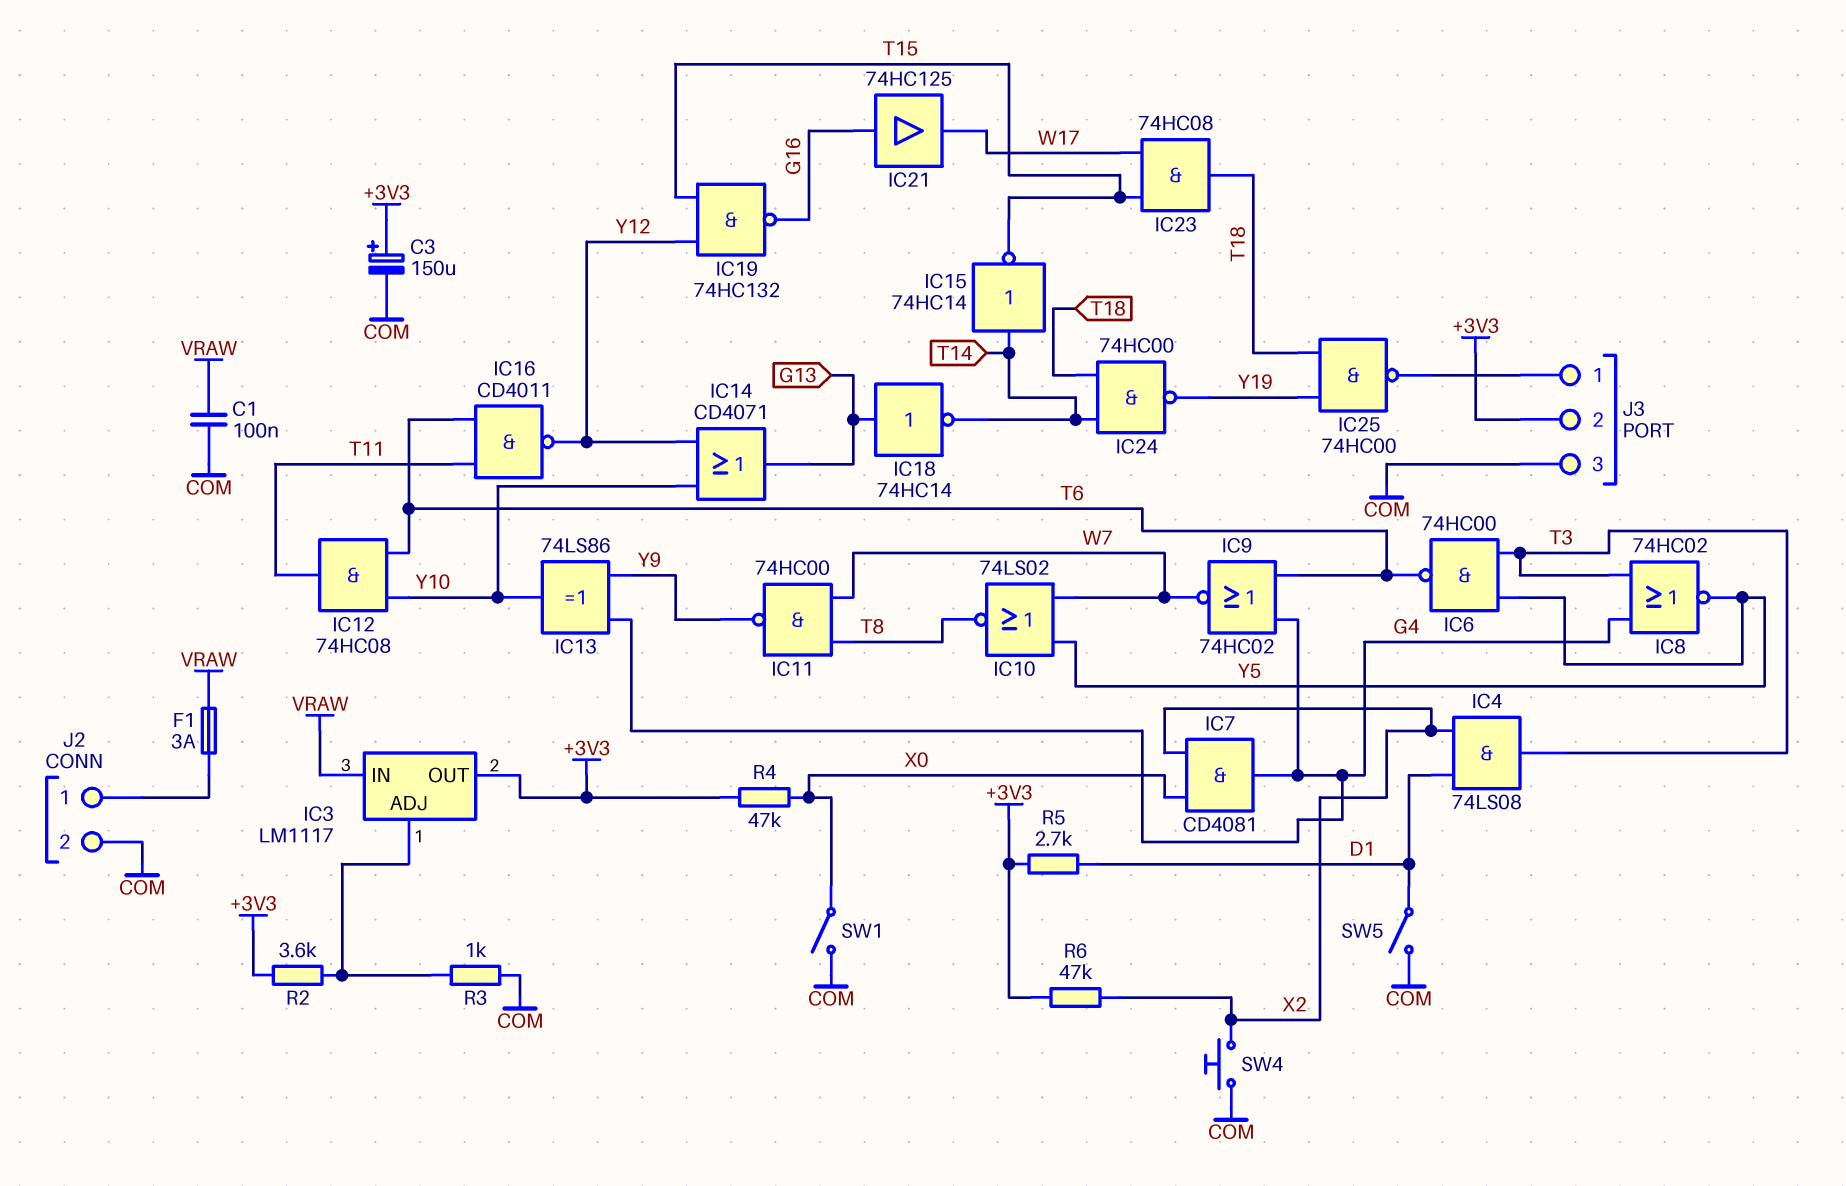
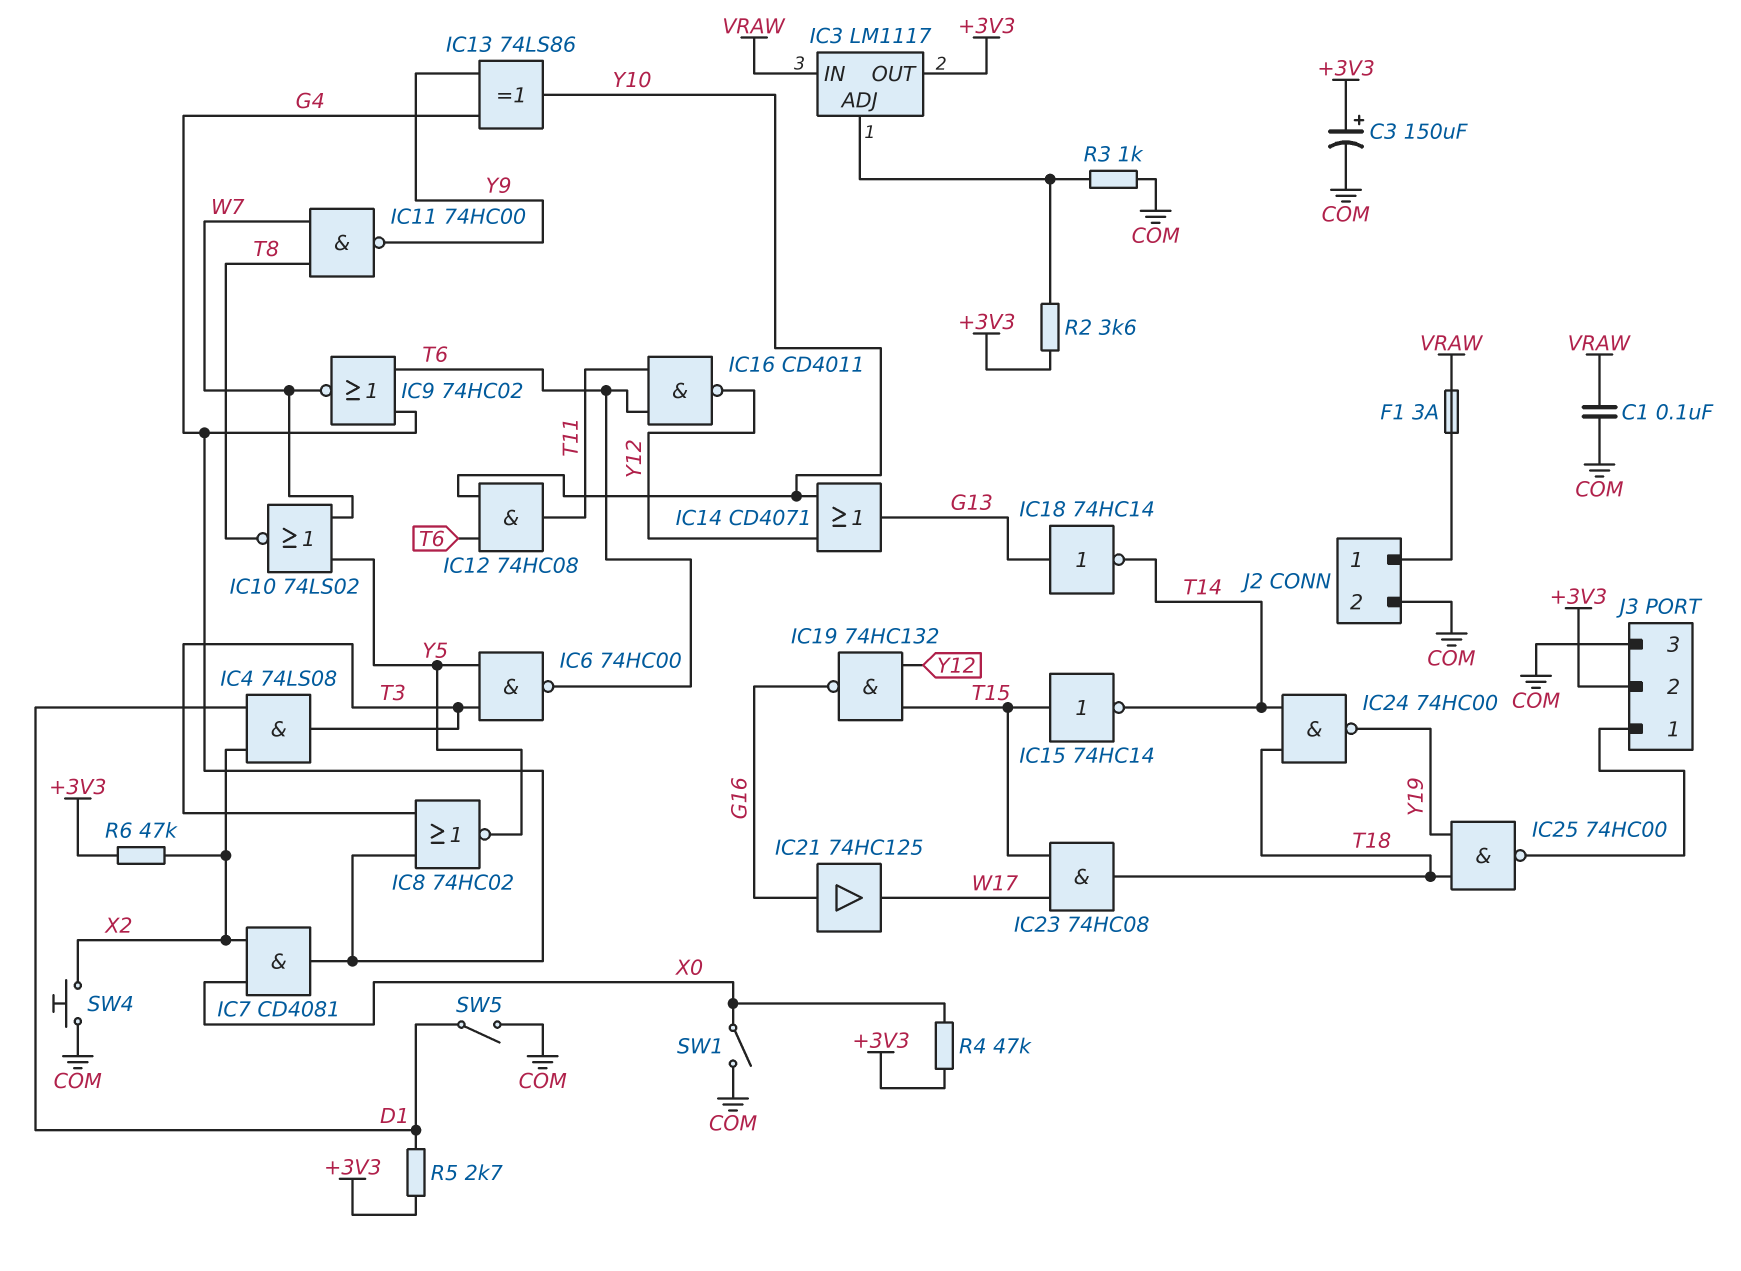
IC15: NOT 74HC14 (in T14, out T15) -> NOT 74HC14 (in T15, out T14)

